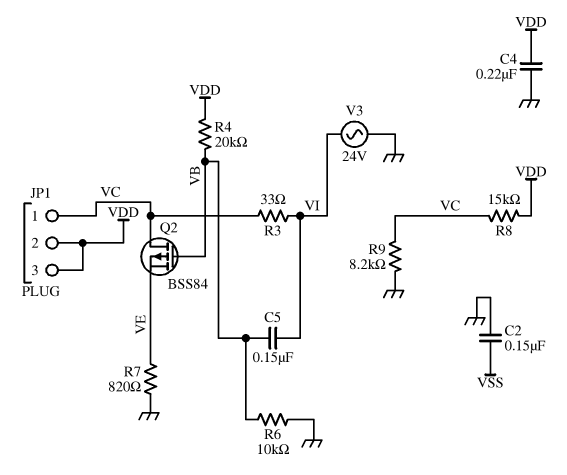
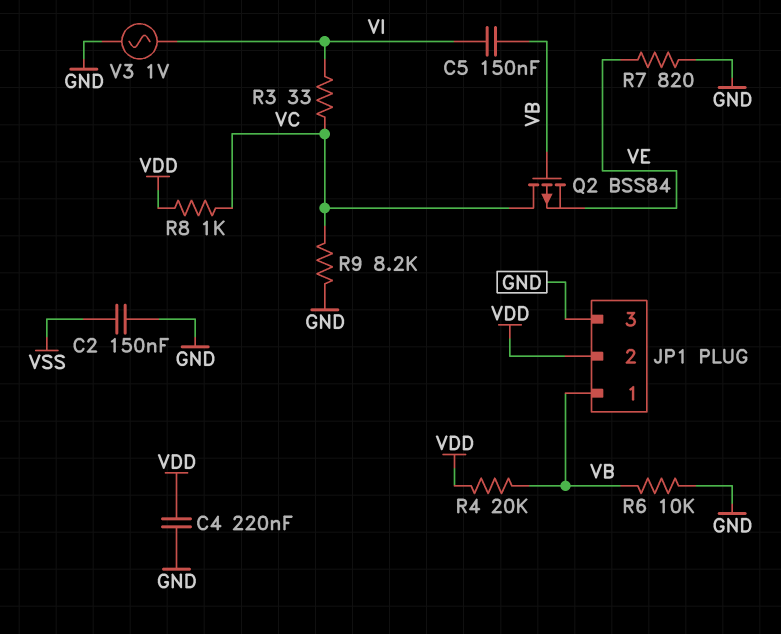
JP1 pin 1: VC -> VB
JP1 pin 3: VDD -> GND
R8: 15k (VC, VDD) -> 1k (VC, VDD)
V3: AC 24V (GND, VI) -> AC 1V (GND, VI)

